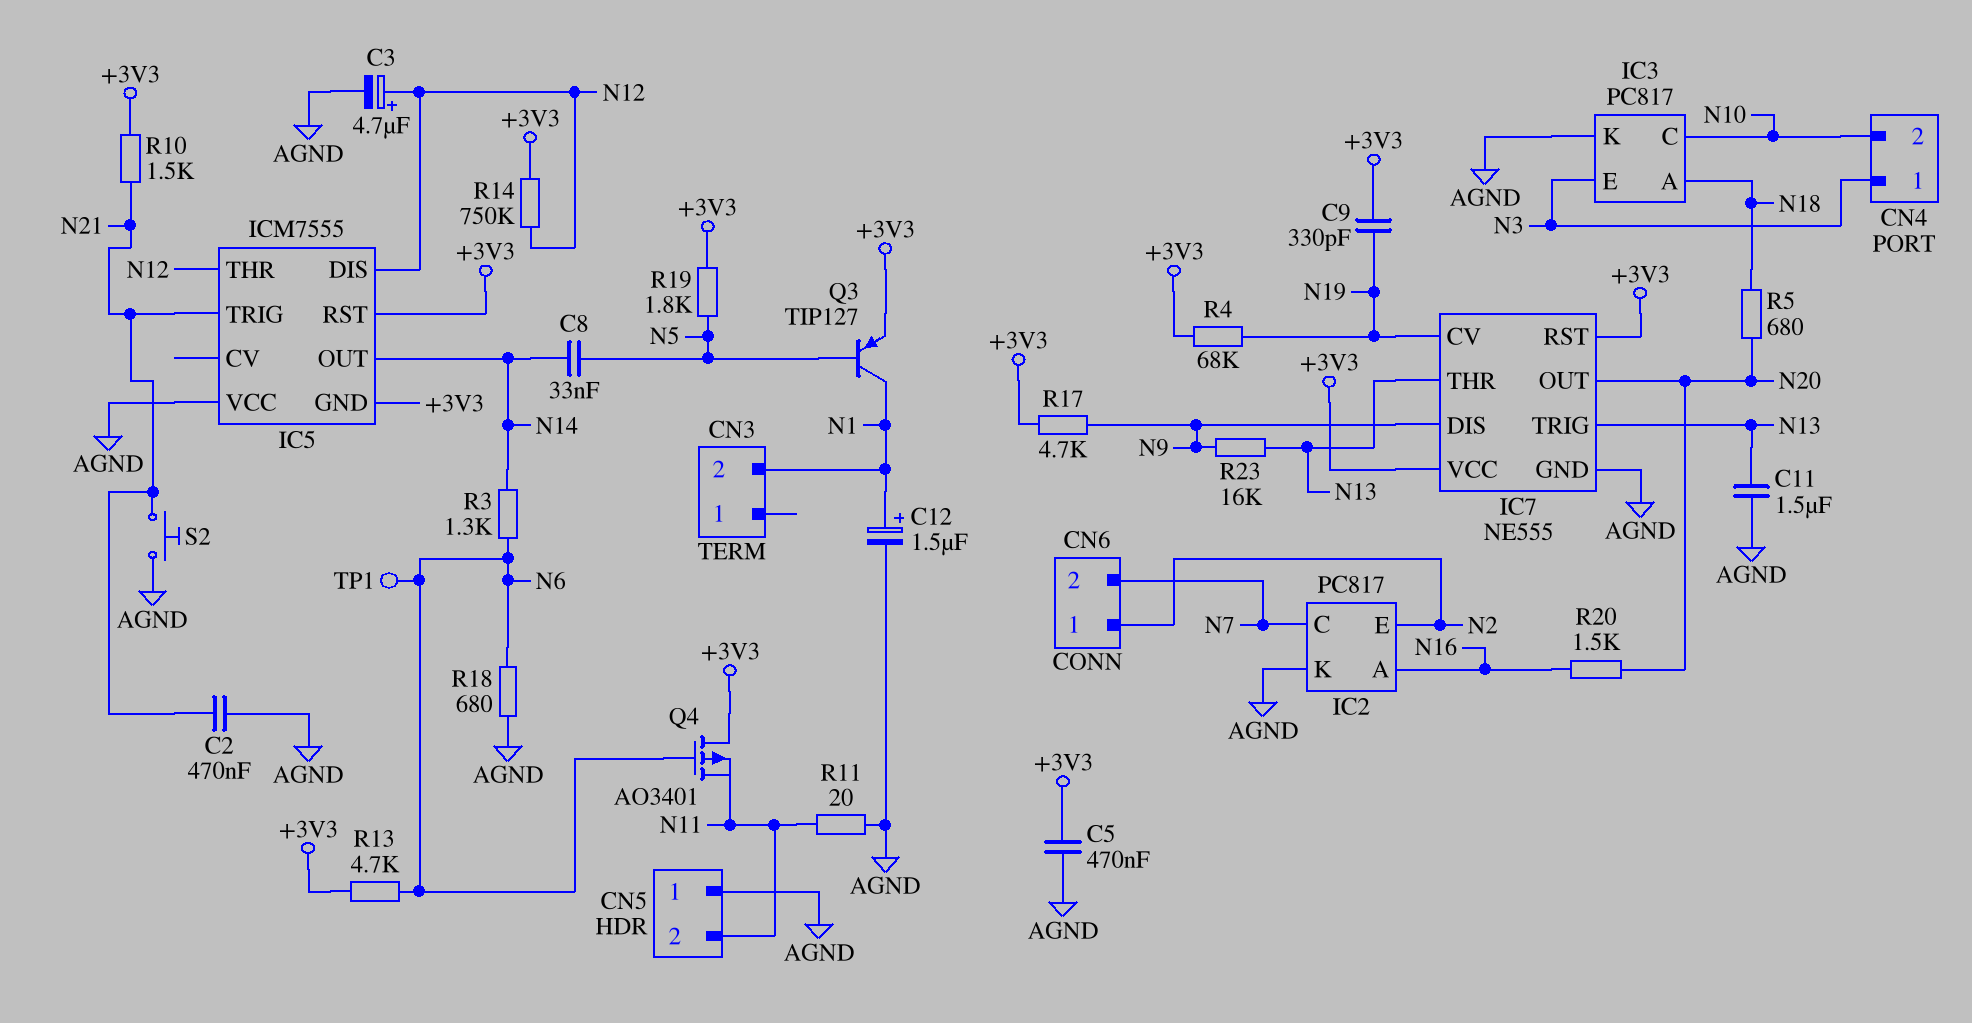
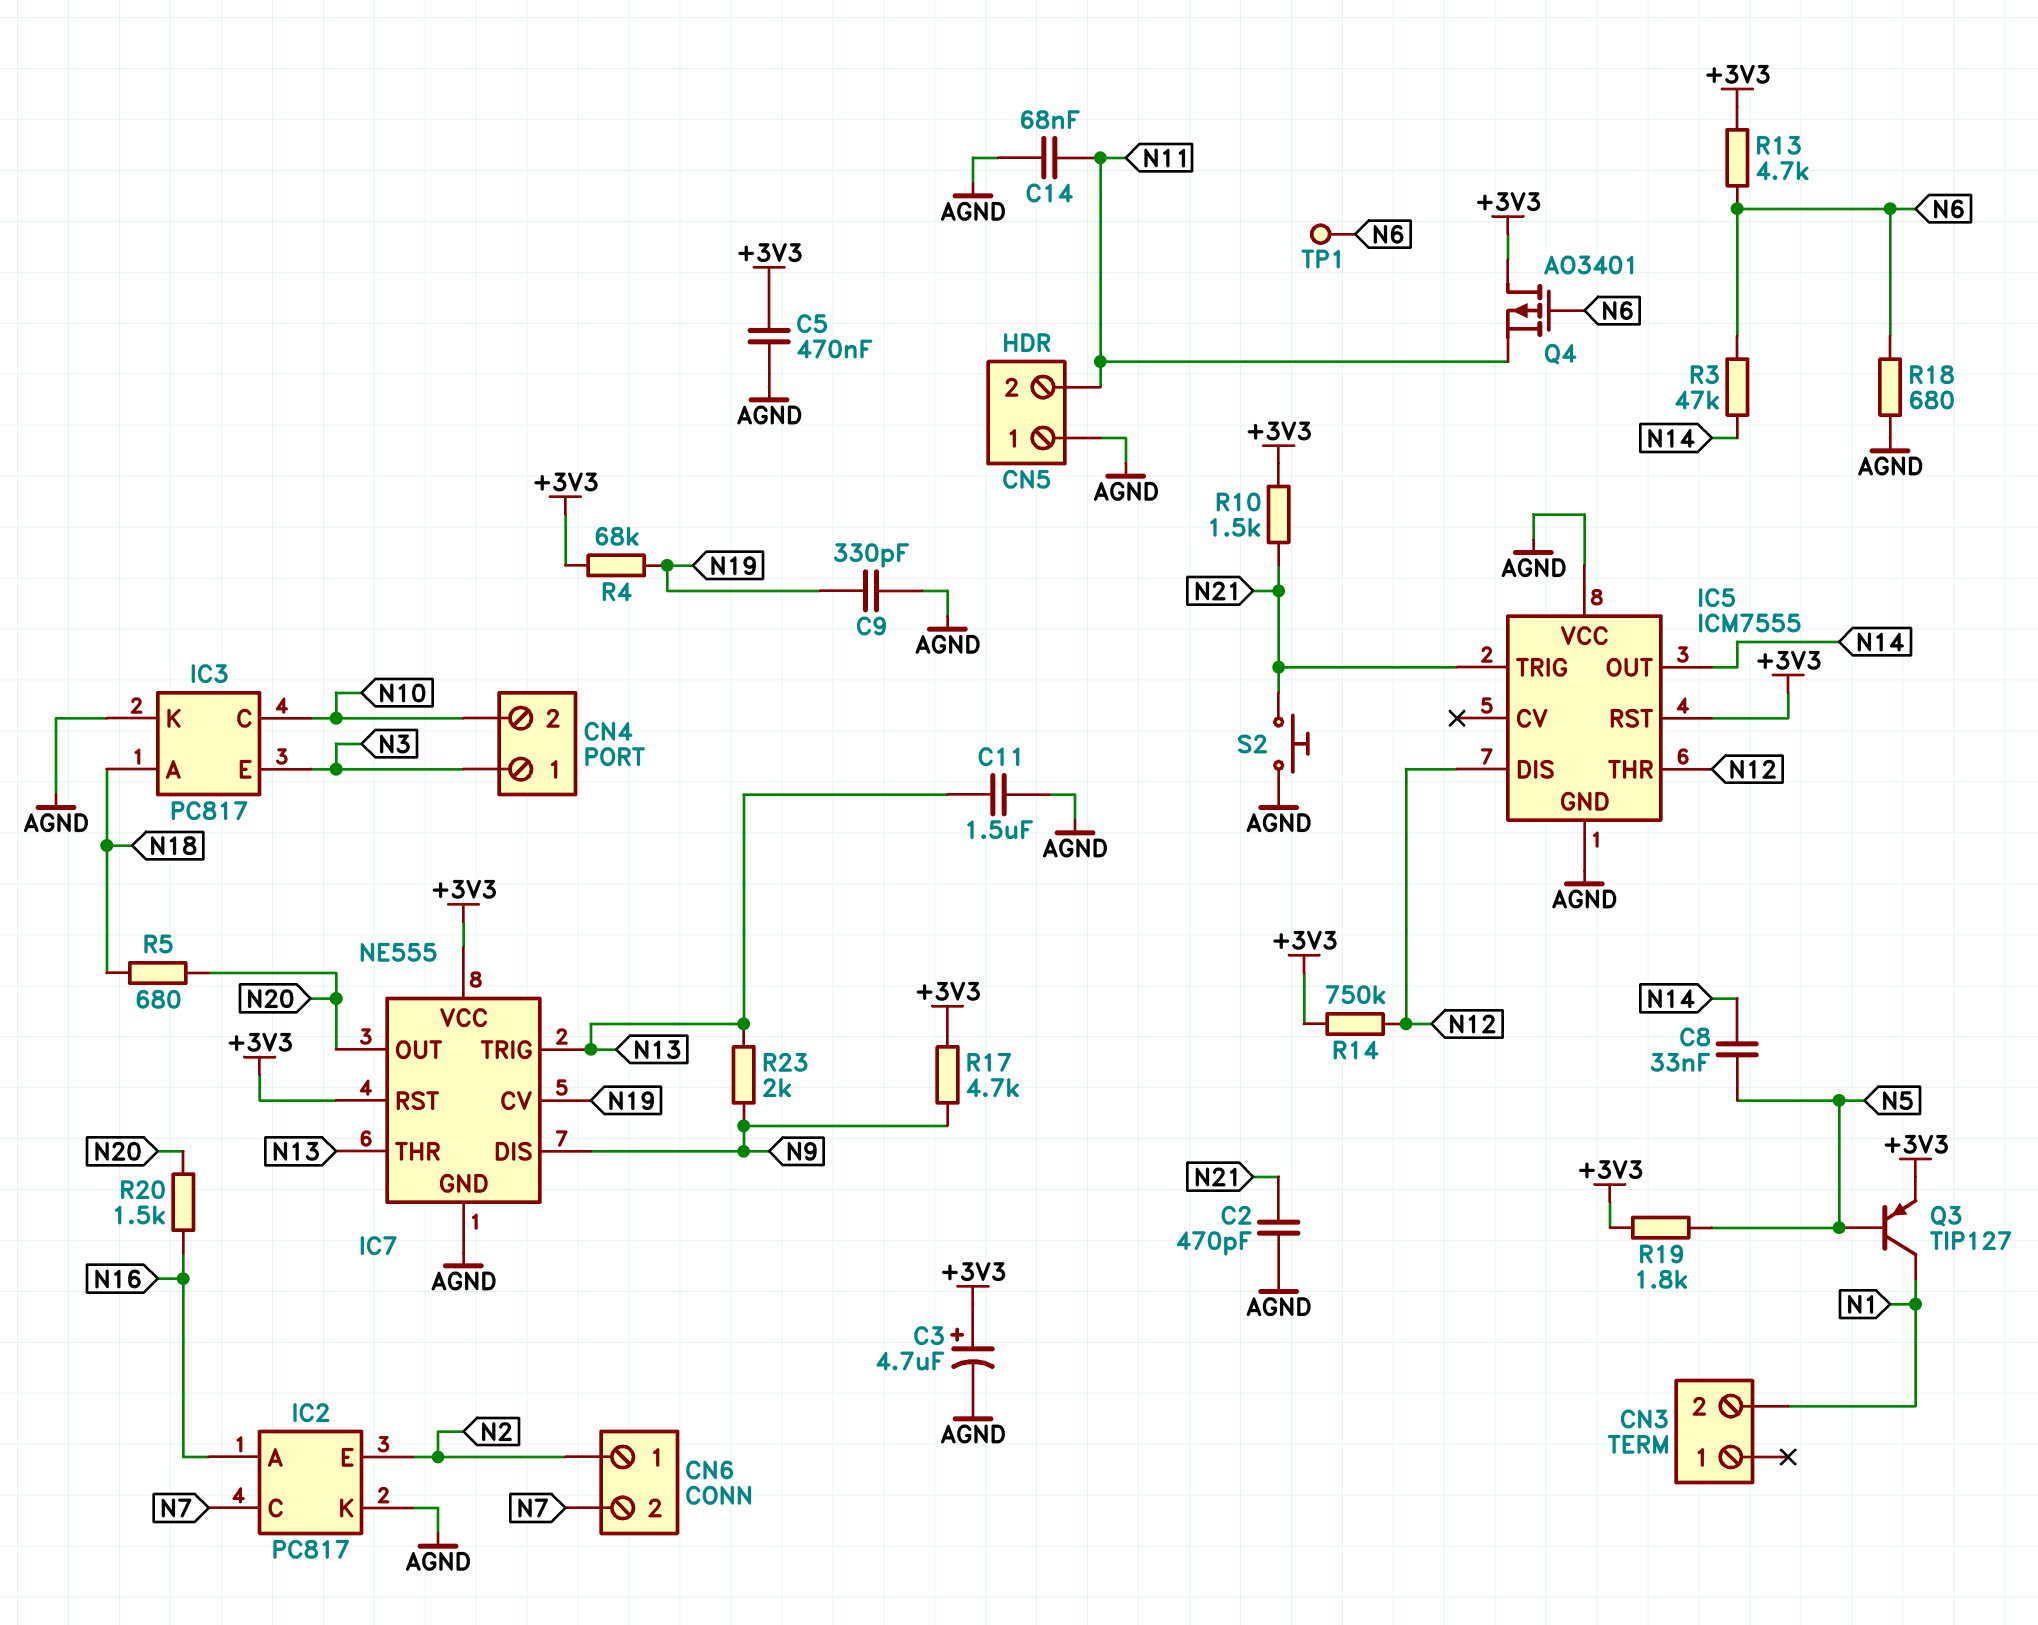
C2: 470nF (AGND, N21) -> 470pF (AGND, N21)
C3: 4.7uF (plus N12, minus AGND) -> 4.7uF (plus +3V3, minus AGND)
C9: 330pF (+3V3, N19) -> 330pF (AGND, N19)
C12: 1.5uF (plus N1, minus AGND) -> none
C14: none -> 68nF (AGND, N11)
IC5 pin GND: +3V3 -> AGND
R3: 1.3k (N6, N14) -> 47k (N6, N14)
R11: 20 (AGND, N11) -> none
R23: 16k (N9, N13) -> 2k (N9, N13)

